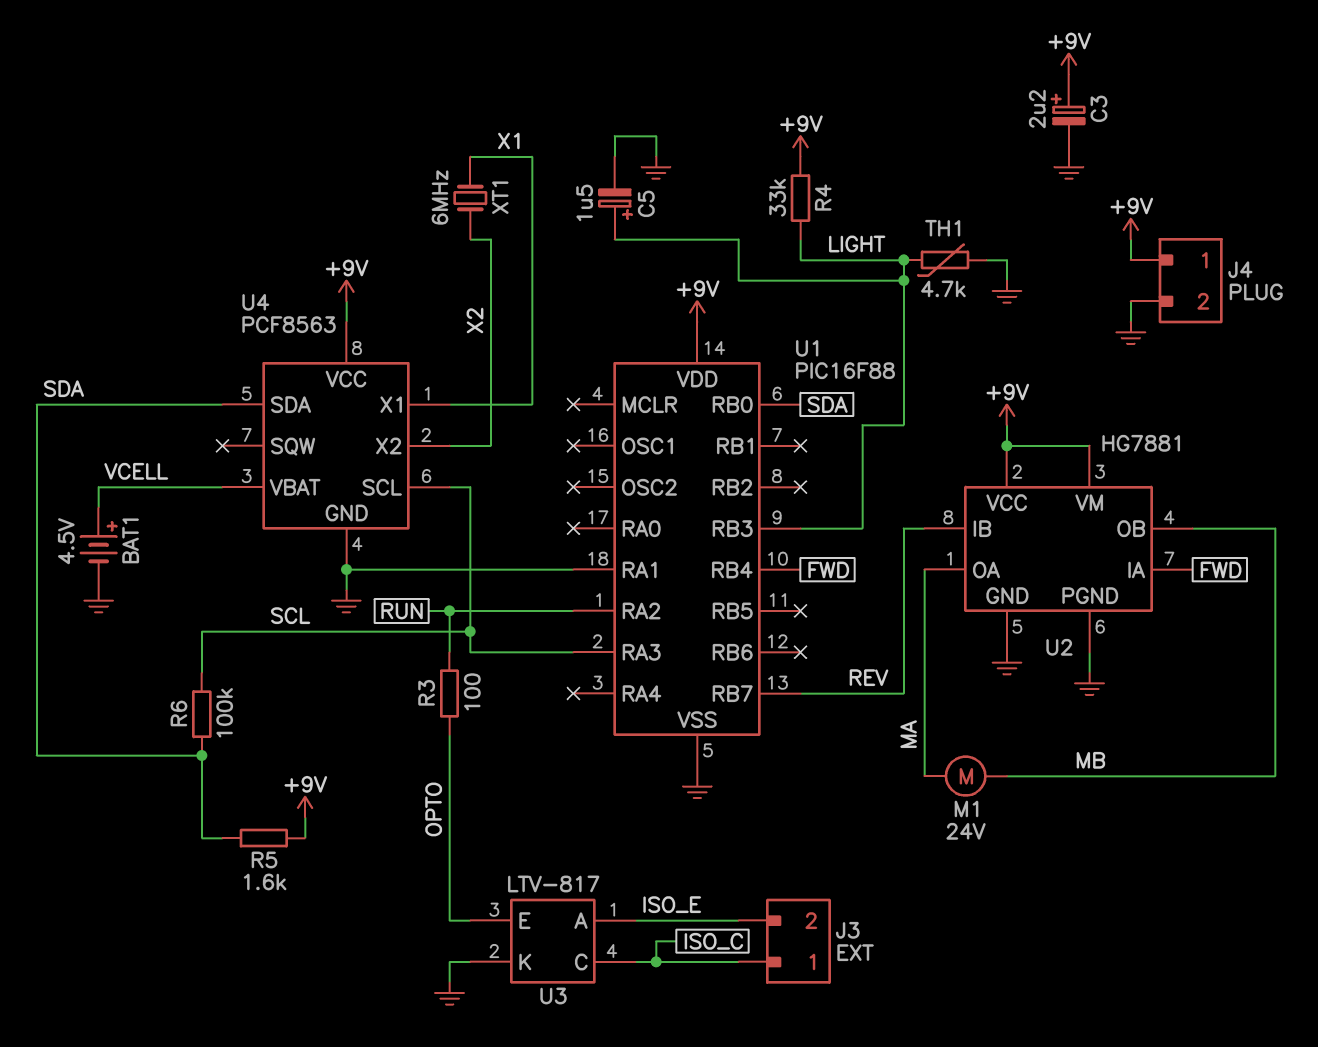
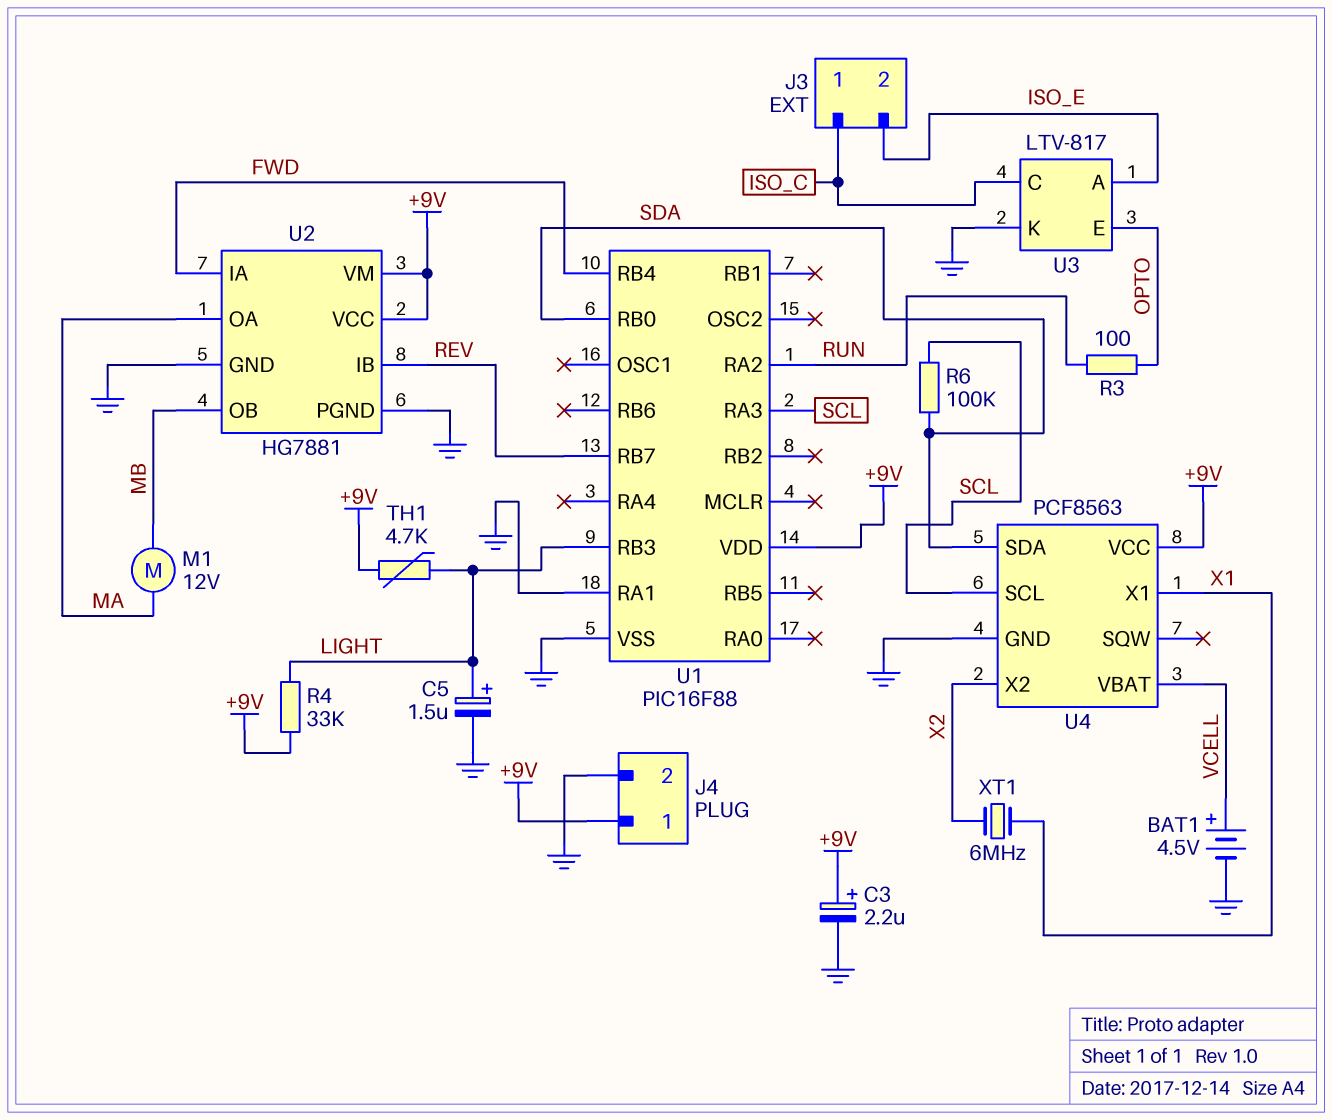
M1: motor 24V (MA, MB) -> motor 12V (MA, MB)
R5: 1.6k (+9V, SDA) -> none
TH1: 4.7k (GND, LIGHT) -> 4.7k (+9V, LIGHT)

